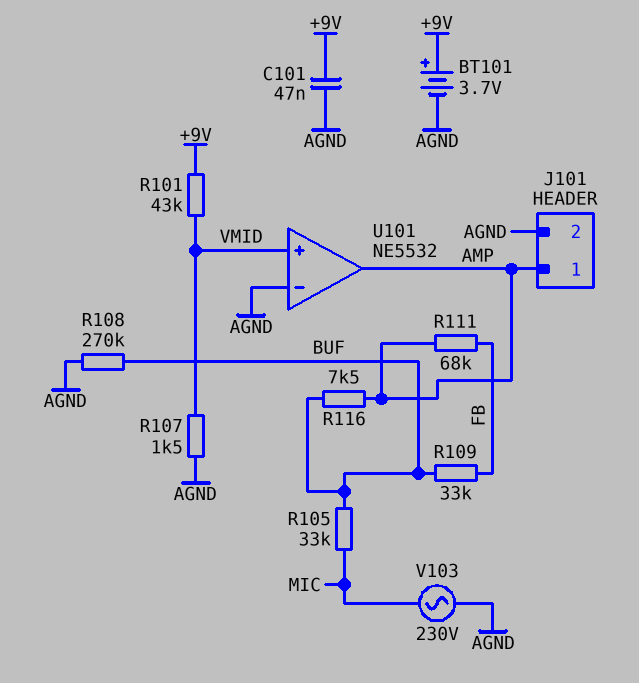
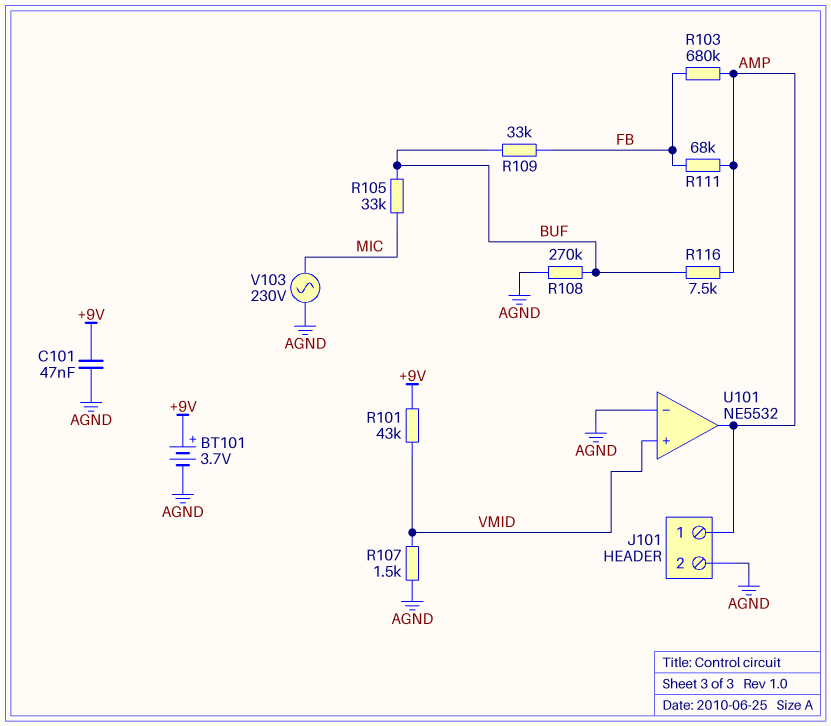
R103: none -> 680k (AMP, FB)

